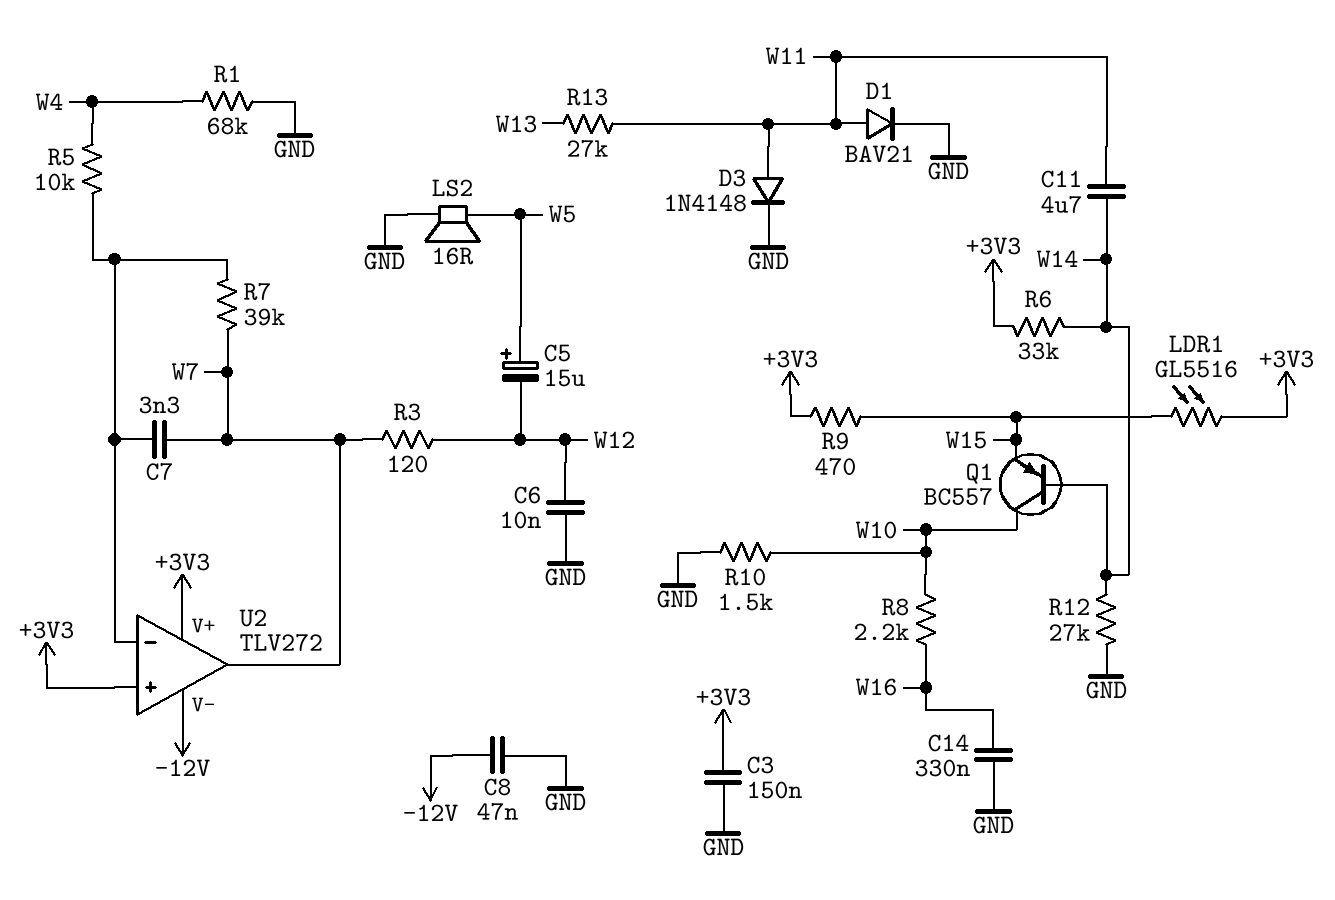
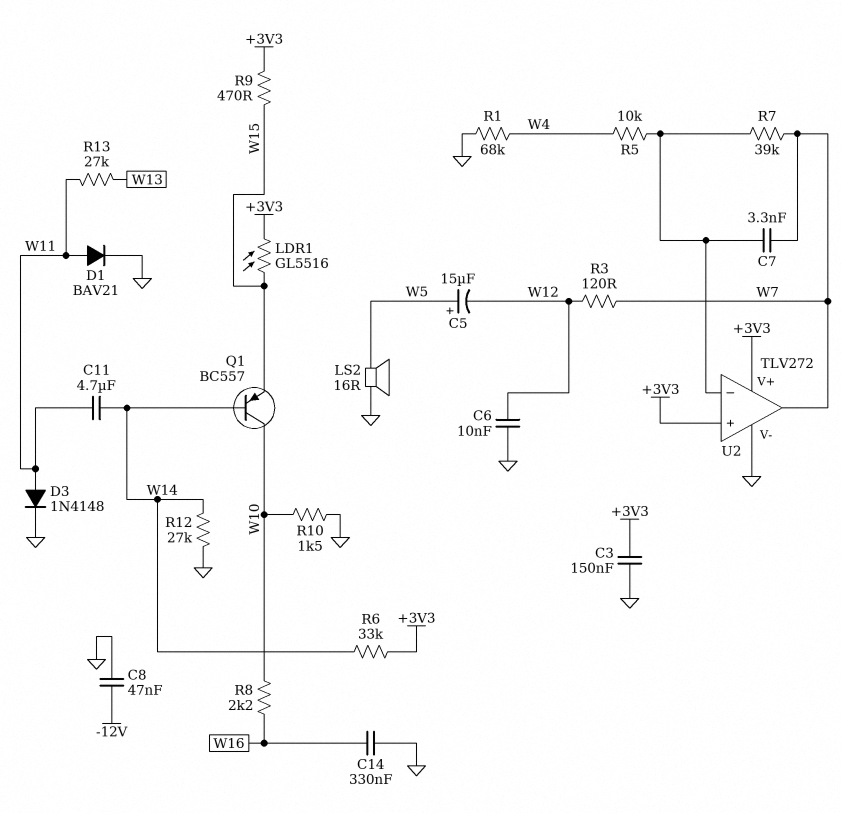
U2 pin V-: -12V -> GND

